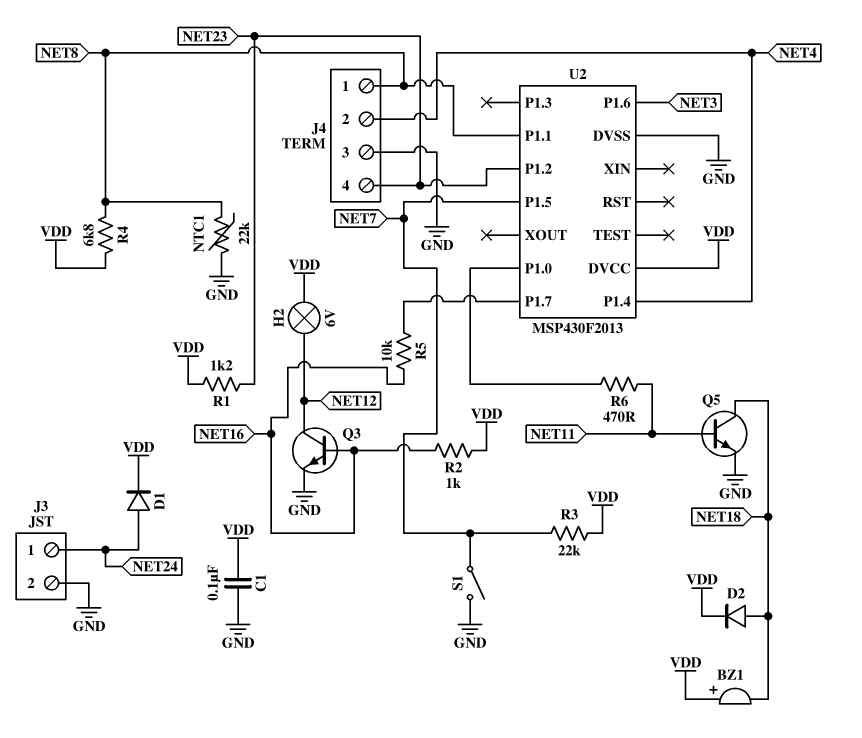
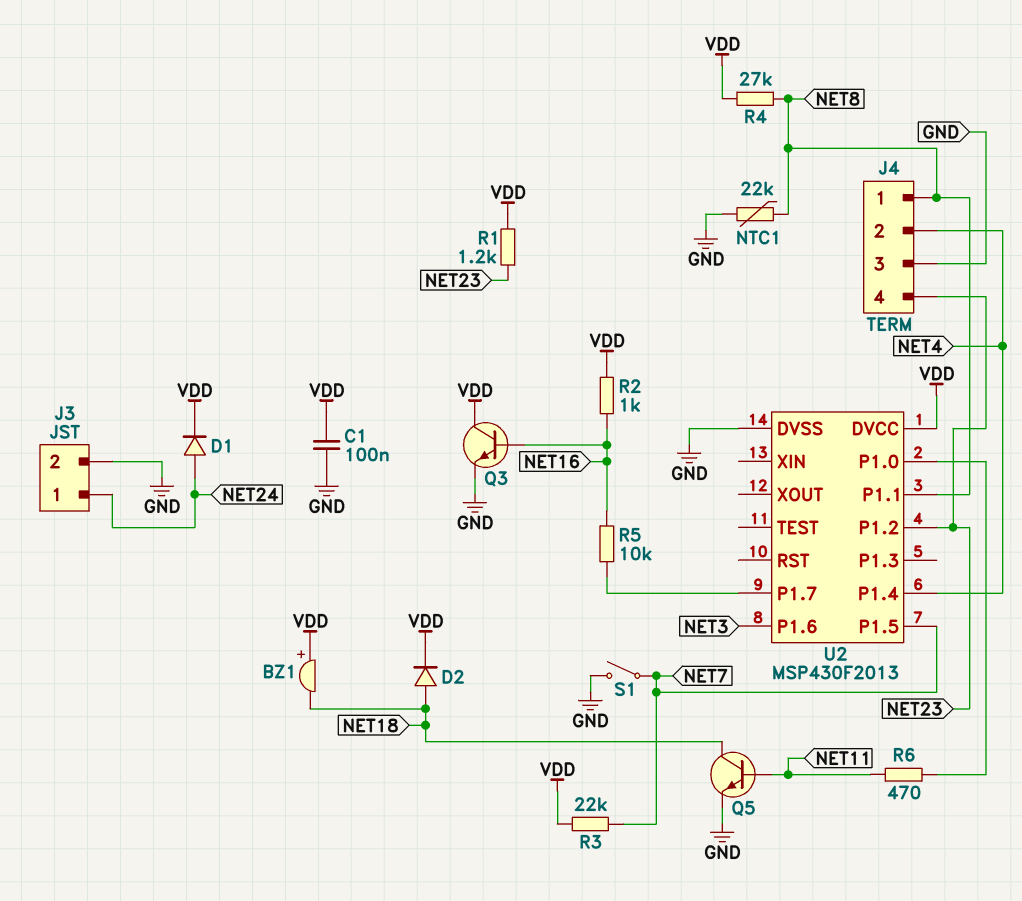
H2: lamp 6V (NET12, VDD) -> none
Q3: NPN (B NET16, C NET12, E GND) -> NPN (B NET16, C VDD, E GND)
R4: 6.8k (NET8, VDD) -> 27k (NET8, VDD)

